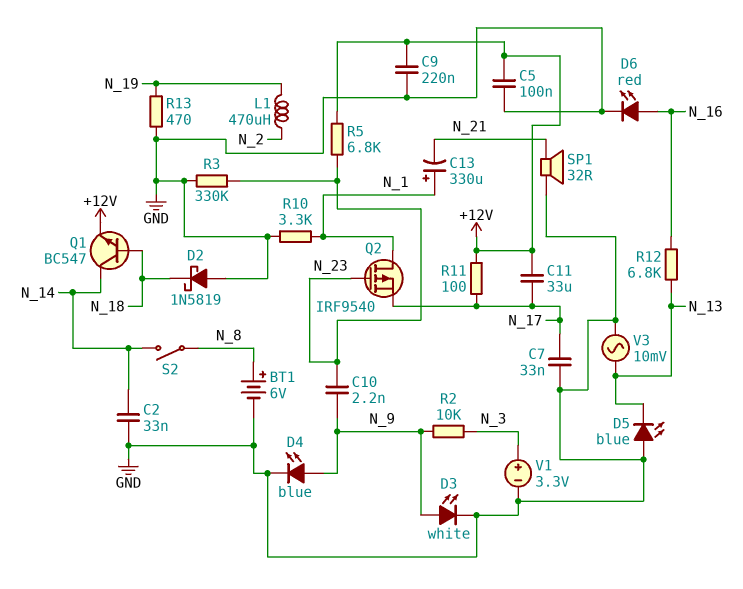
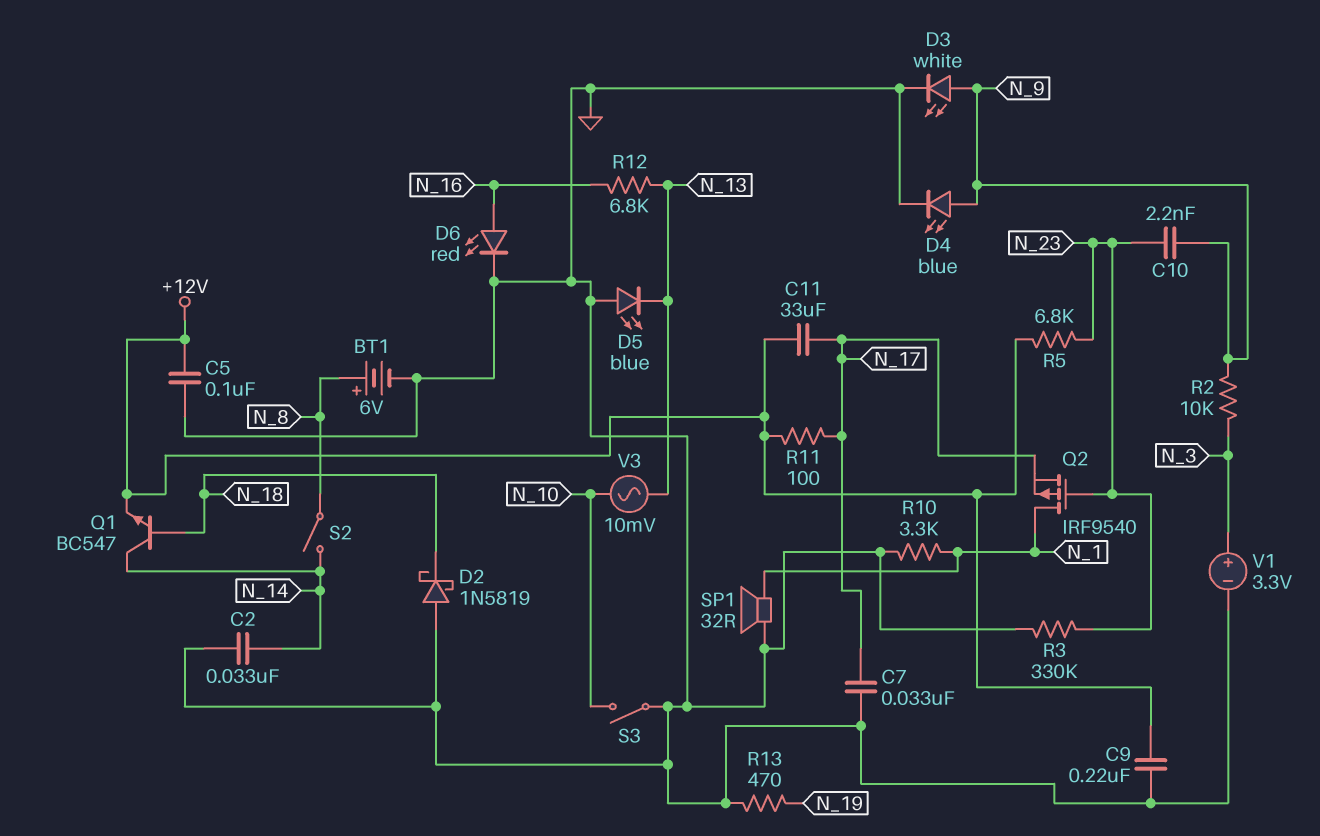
C13: 330uF (plus N_1, minus N_21) -> none
L1: 470uH (N_2, N_19) -> none
S3: none -> switch (GND, N_10)
SP1: speaker 32R (GND, N_21) -> speaker 32R (GND, N_1)
V3: AC 10mV (GND, N_13) -> AC 10mV (N_10, N_13)

